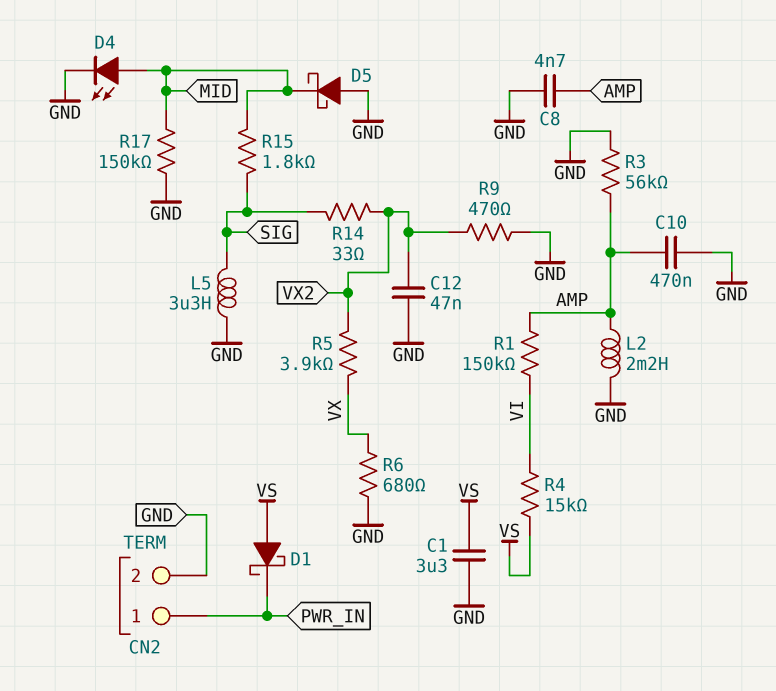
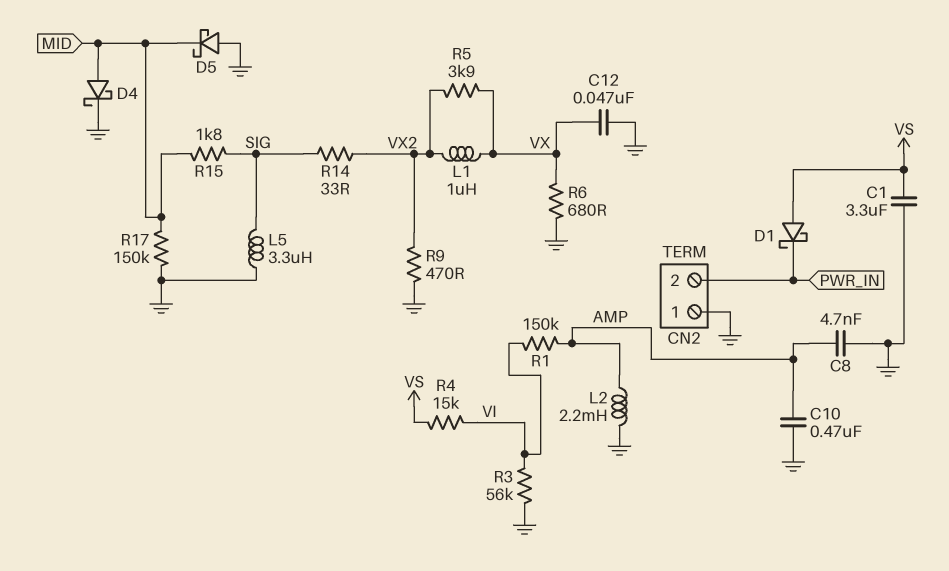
C12: 47nF (GND, VX2) -> 47nF (GND, VX)
CN2 pin 1: PWR_IN -> GND
CN2 pin 2: GND -> PWR_IN
D4: LED (A MID, K GND) -> schottky (A MID, K GND)
L1: none -> 1uH (VX, VX2)
R3: 56k (AMP, GND) -> 56k (GND, VI)

